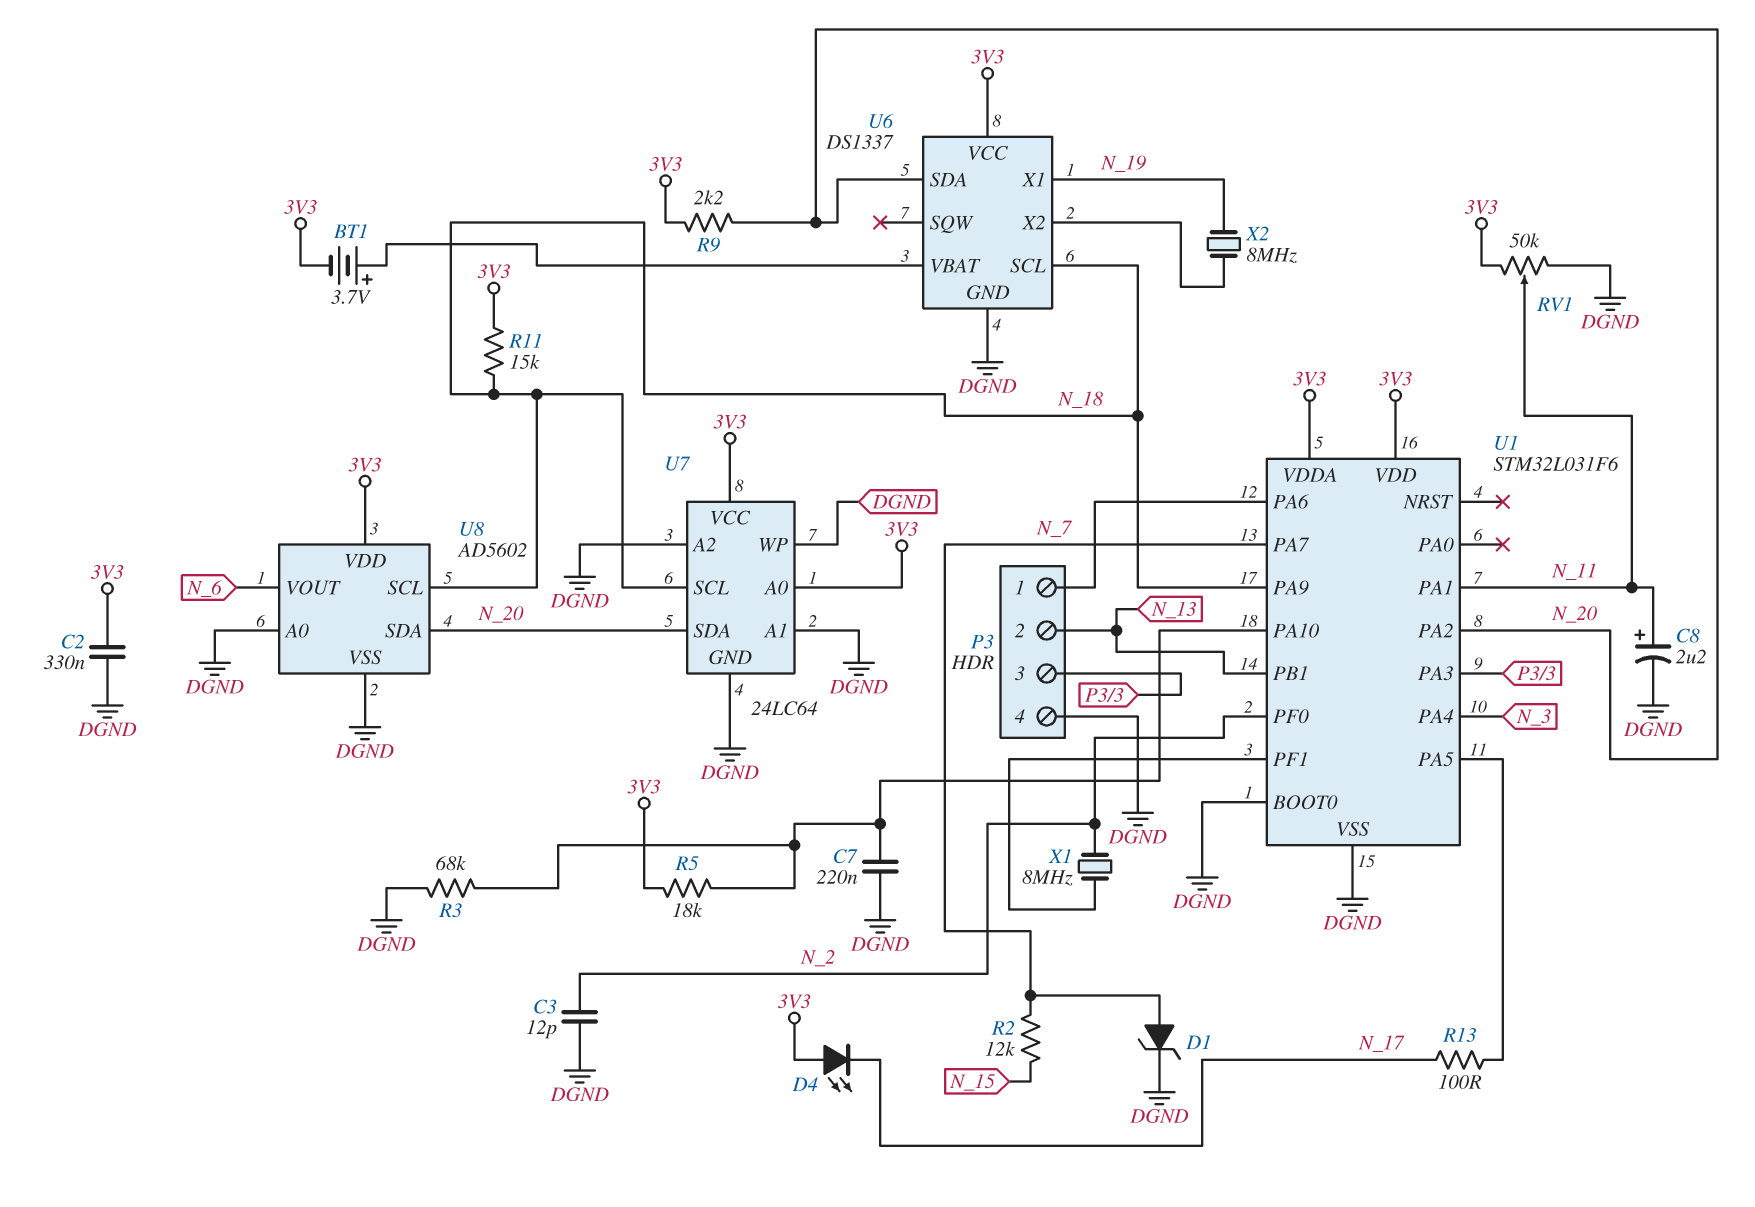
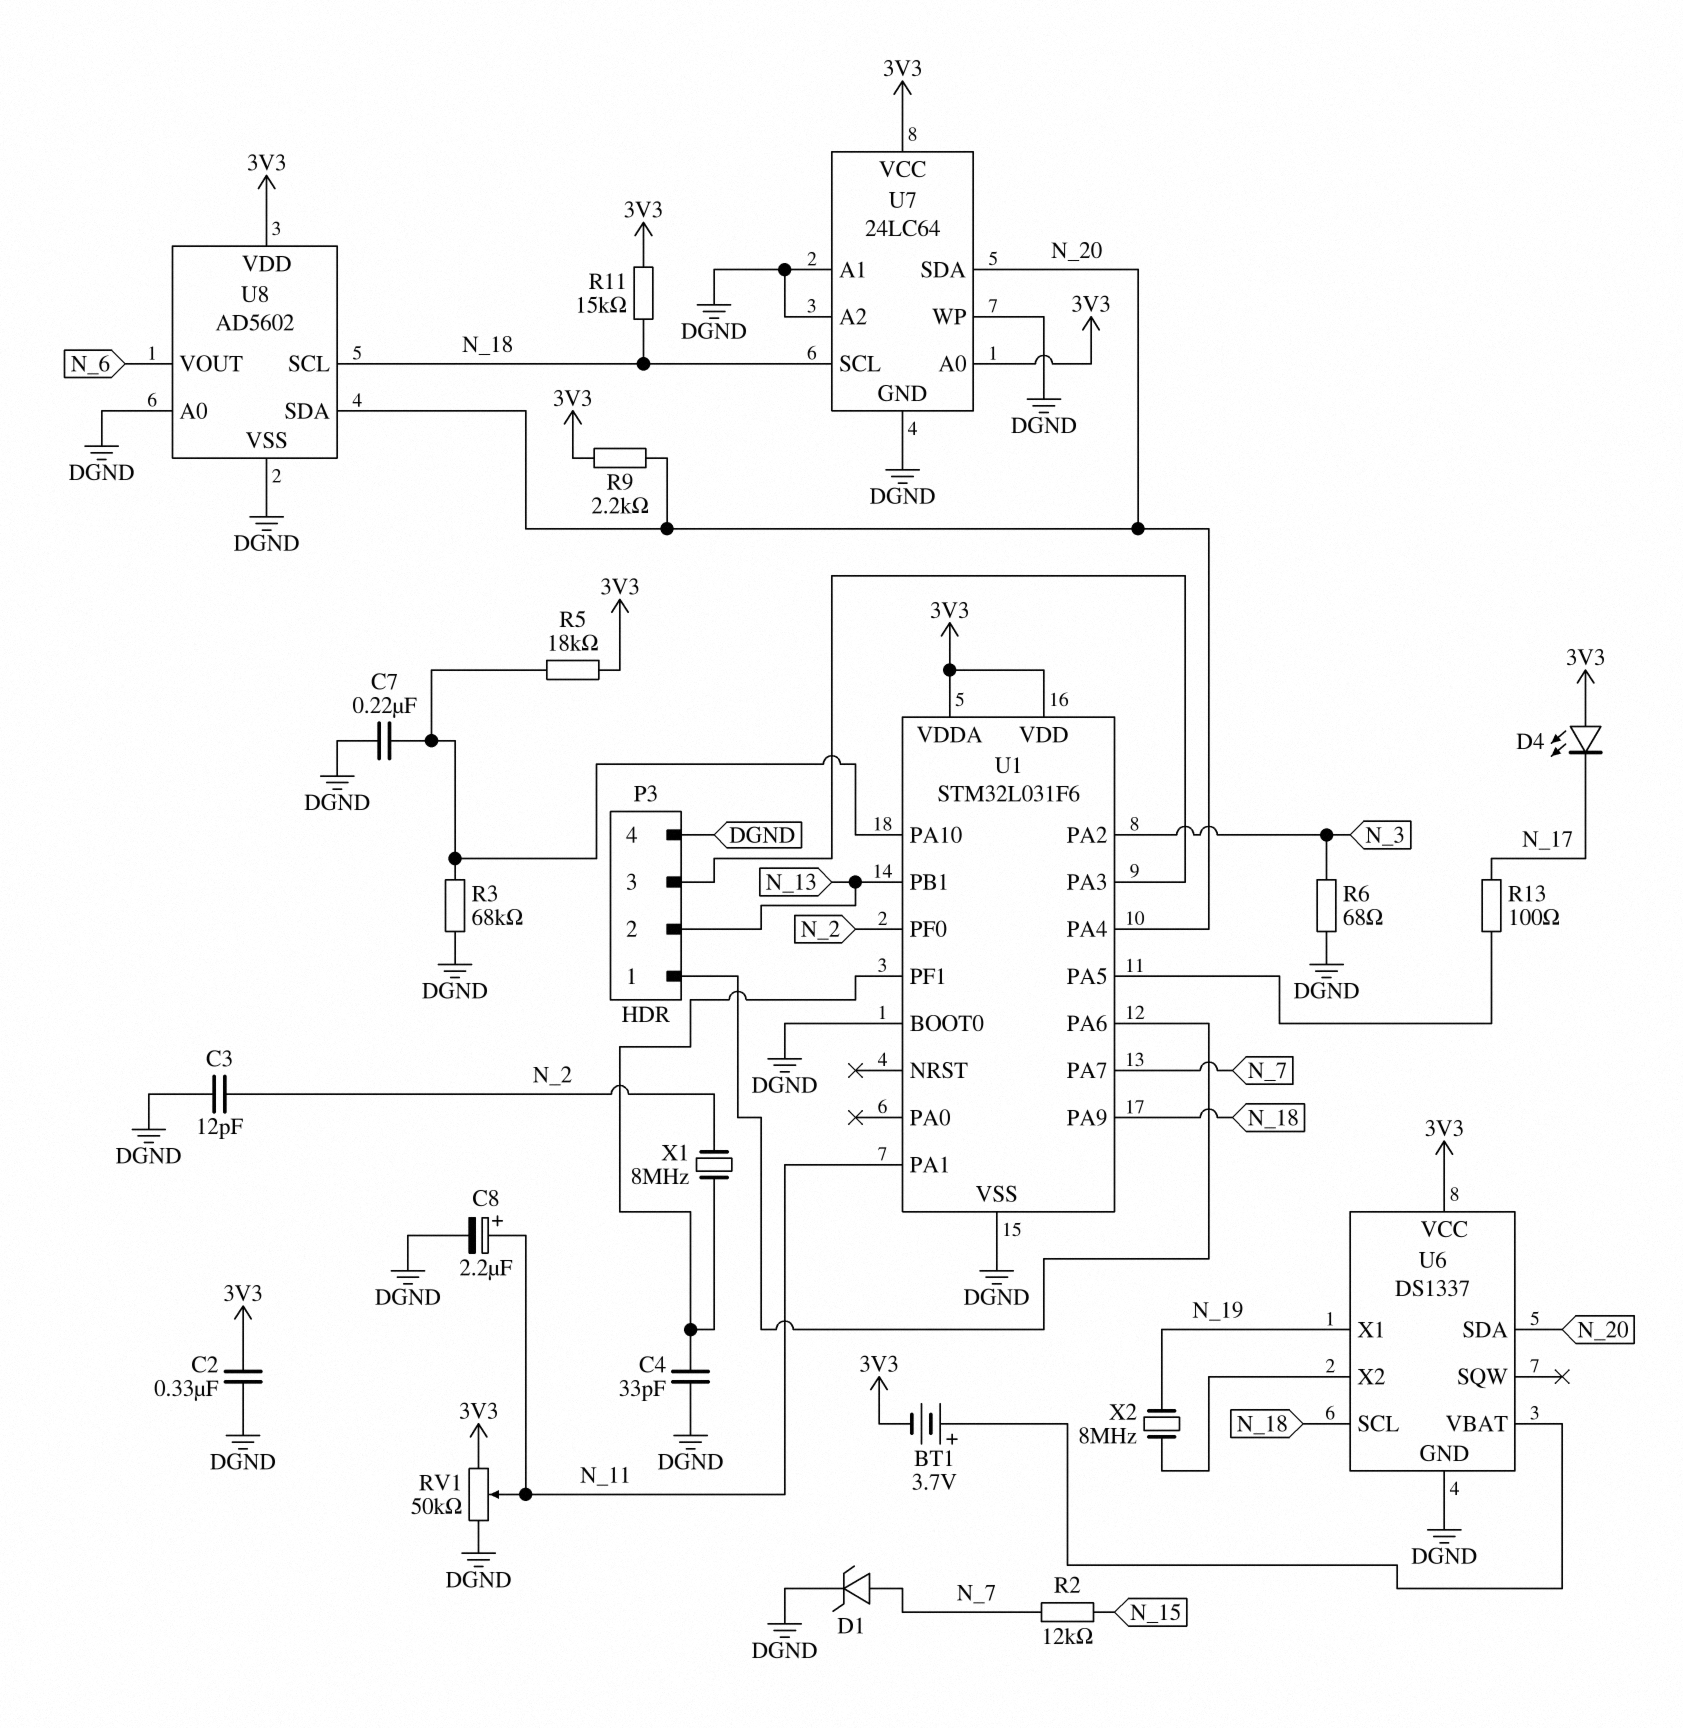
C4: none -> 33pF (DGND, U1/PF1)
R6: none -> 68 (DGND, N_3)
U1 pin PA2: N_20 -> N_3
U1 pin PA4: N_3 -> N_20

